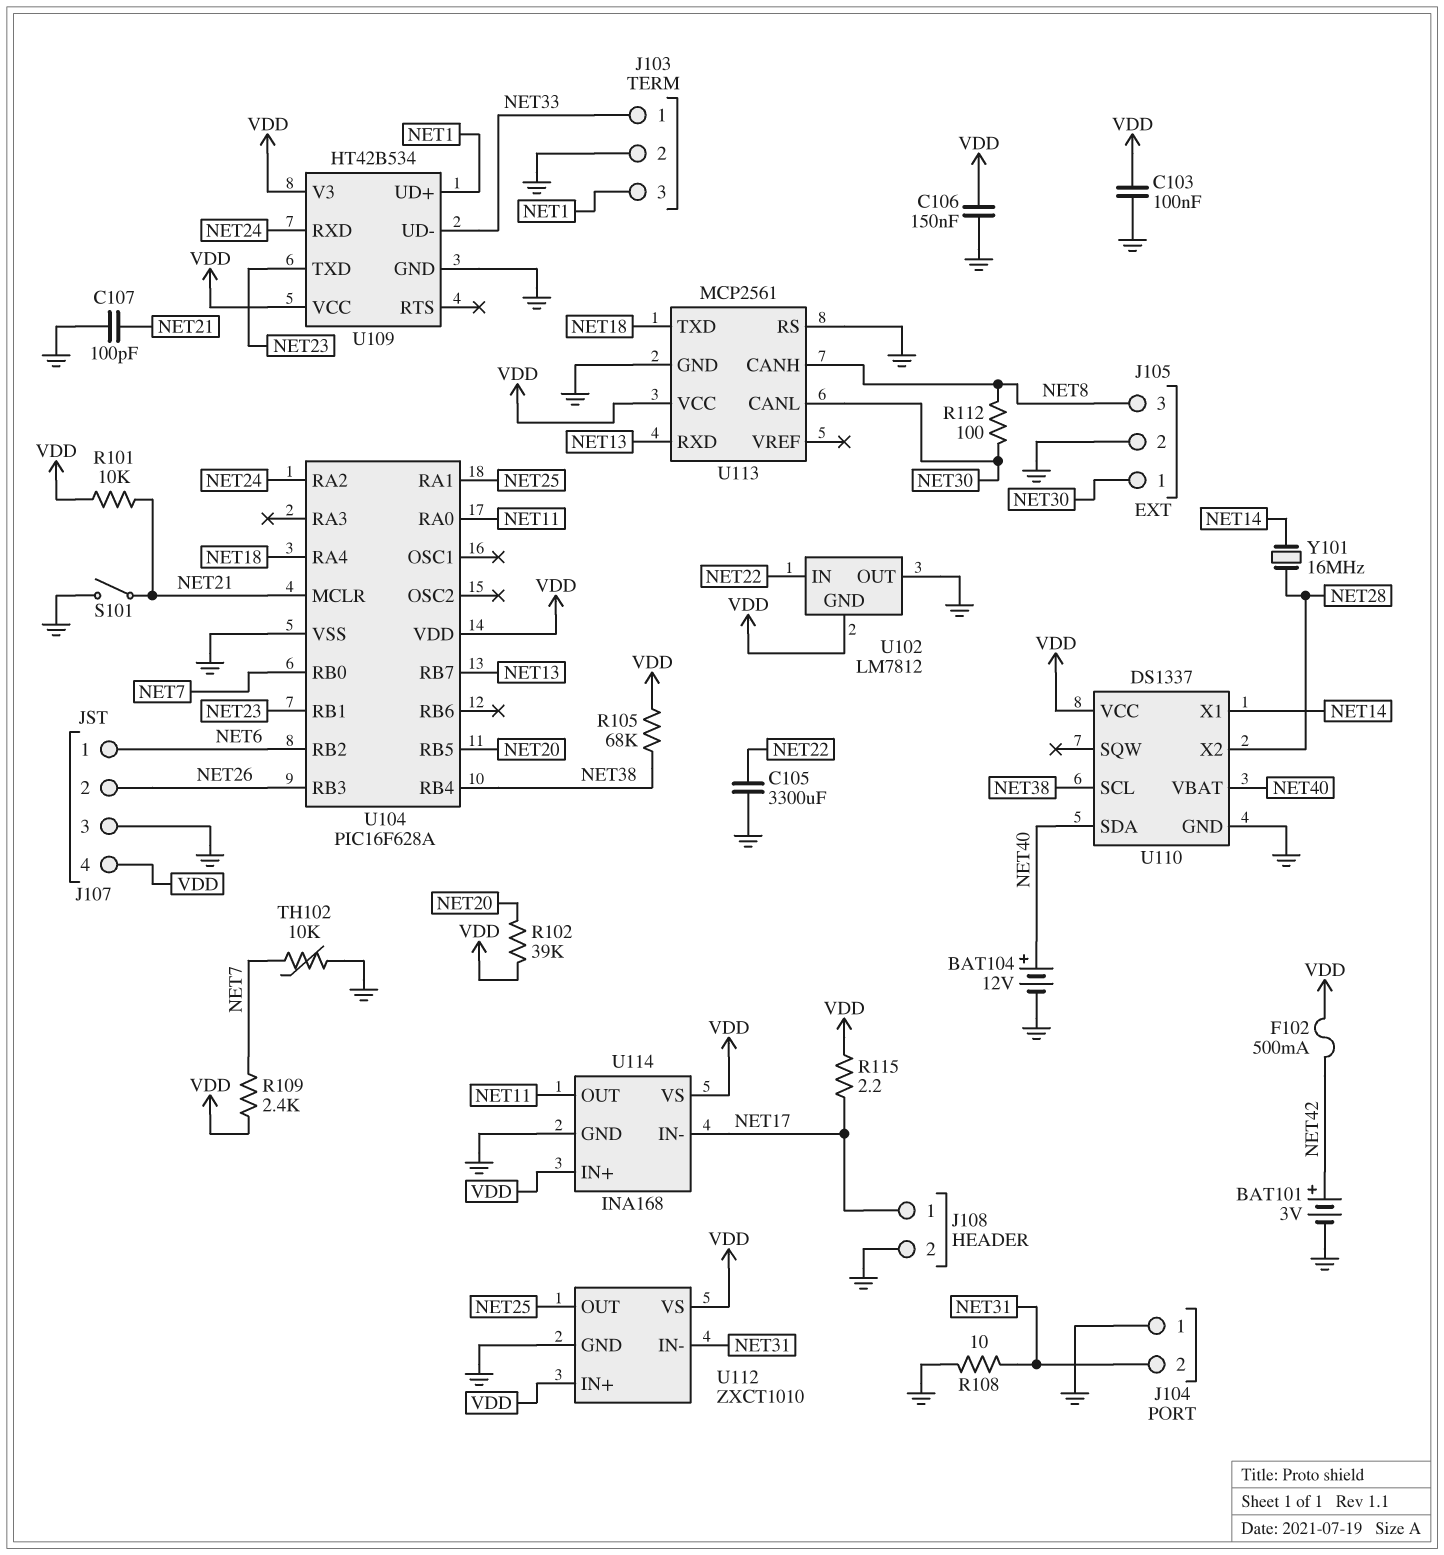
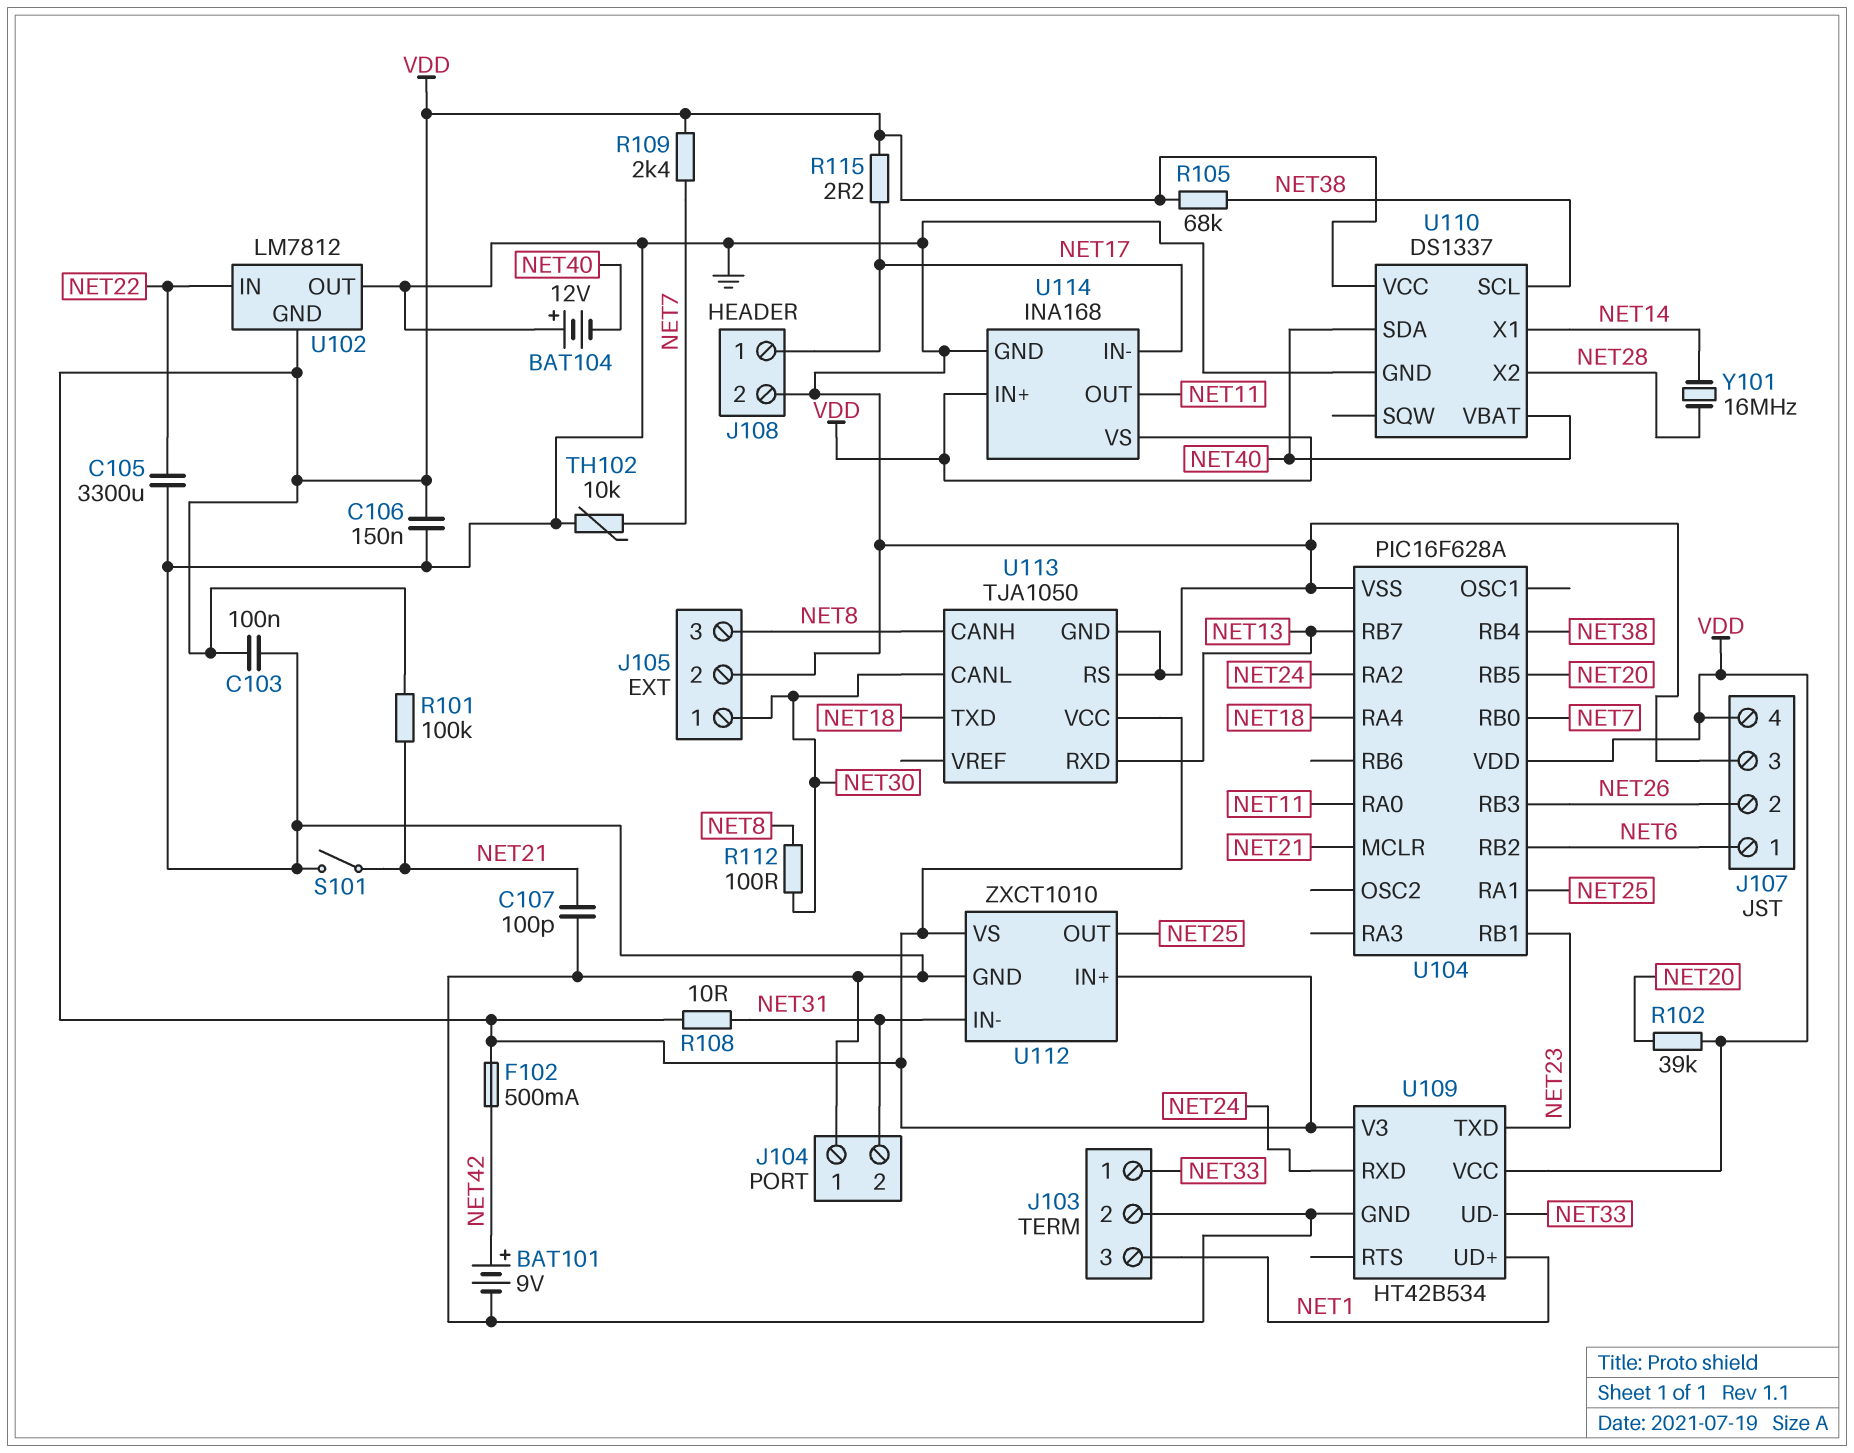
BAT101: 3V (plus NET42, minus GND) -> 9V (plus NET42, minus GND)
BAT104: 12V (plus NET40, minus GND) -> 12V (plus GND, minus NET40)
R101: 10k (NET21, VDD) -> 100k (NET21, VDD)
R108: 10 (GND, NET31) -> 10 (NET31, VDD)
U113: MCP2561 -> TJA1050

